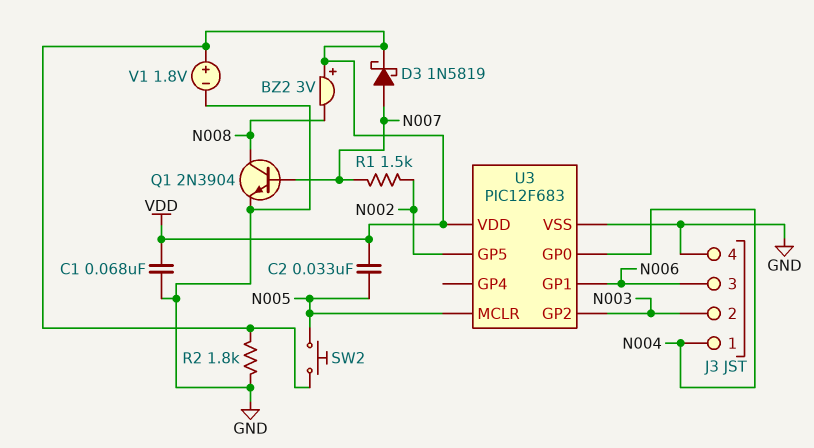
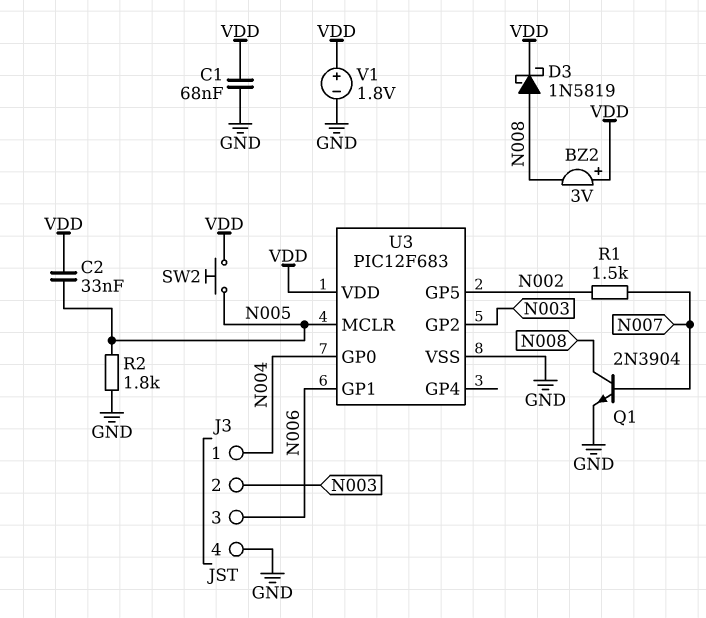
D3: schottky 1N5819 (A N007, K VDD) -> schottky 1N5819 (A N008, K VDD)
R2: 1.8k (GND, VDD) -> 1.8k (GND, N005)

